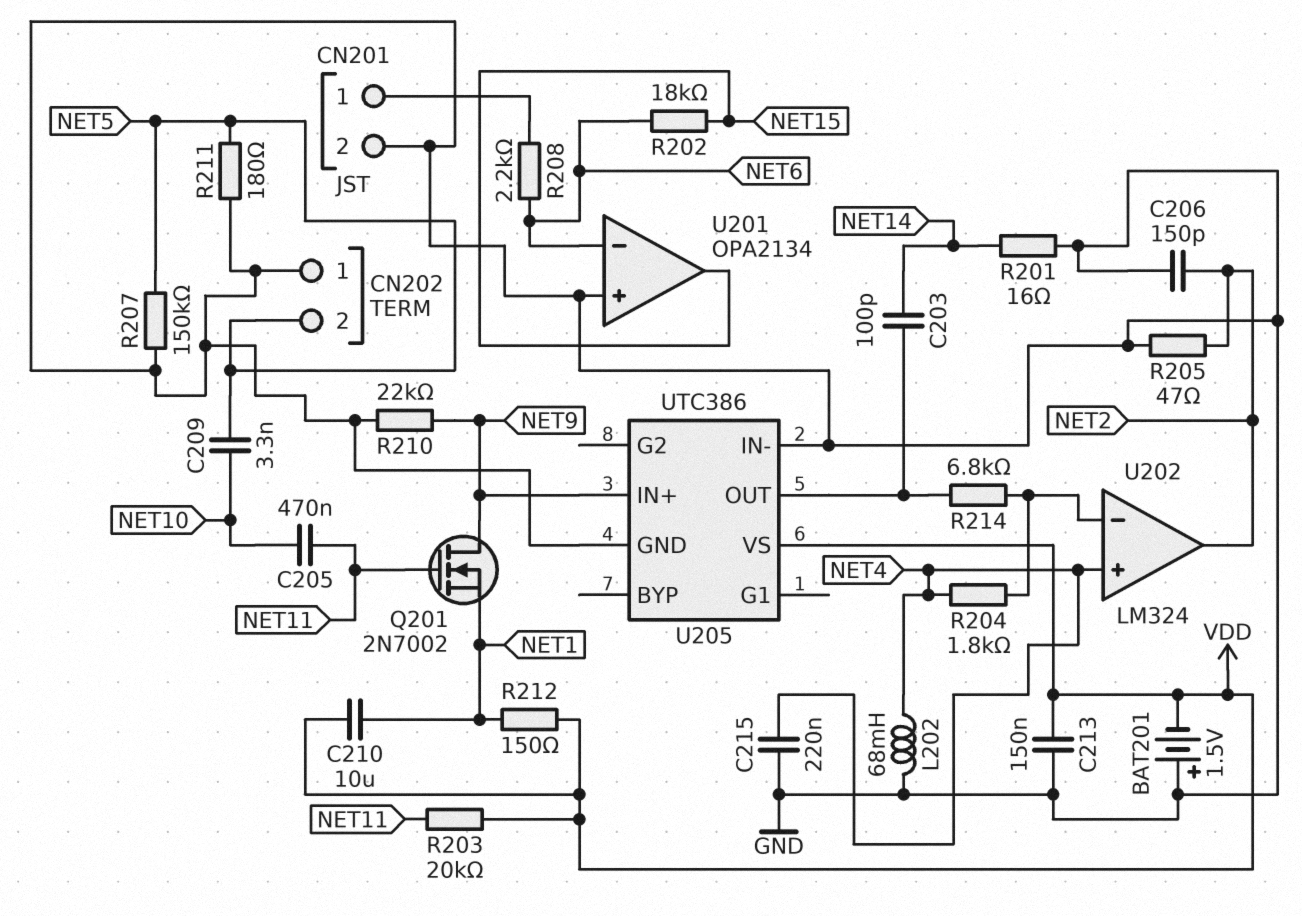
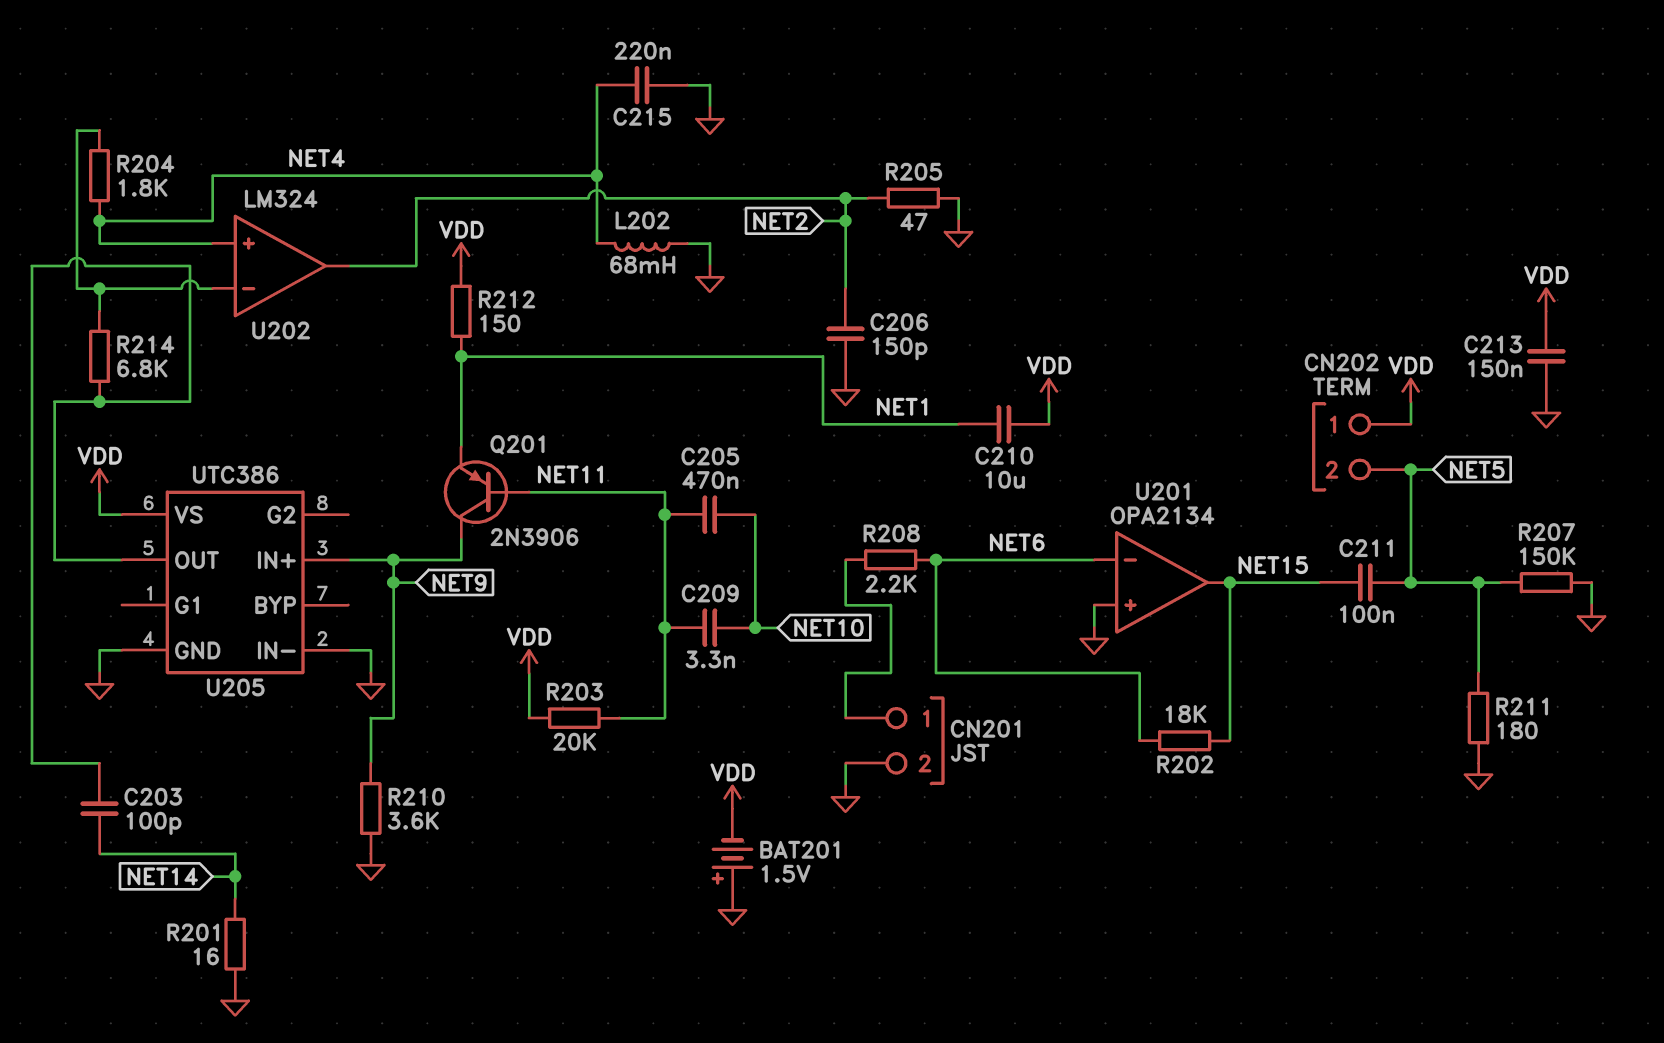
C209: 3.3nF (NET5, NET10) -> 3.3nF (NET10, NET11)
C211: none -> 100nF (NET5, NET15)
CN202 pin 1: GND -> VDD
Q201: NMOS 2N7002 (G NET11, D NET9, S NET1) -> PNP 2N3906 (B NET11, C NET9, E NET1)
R210: 22k (GND, NET9) -> 3.6k (GND, NET9)

